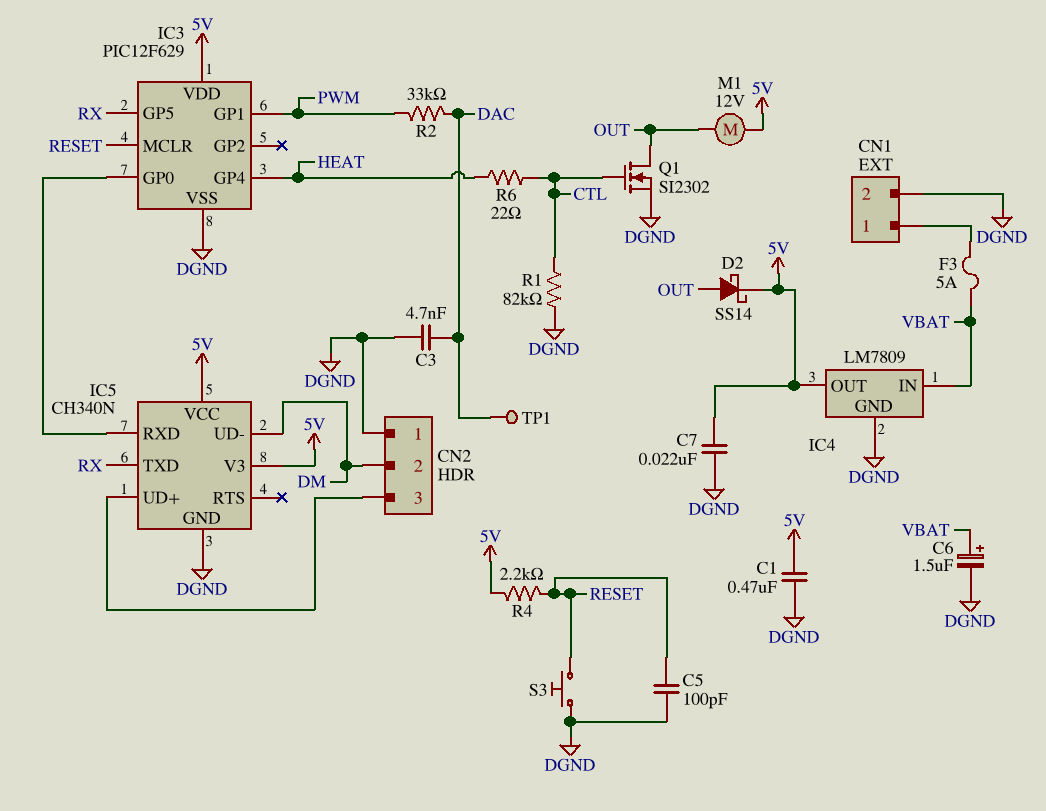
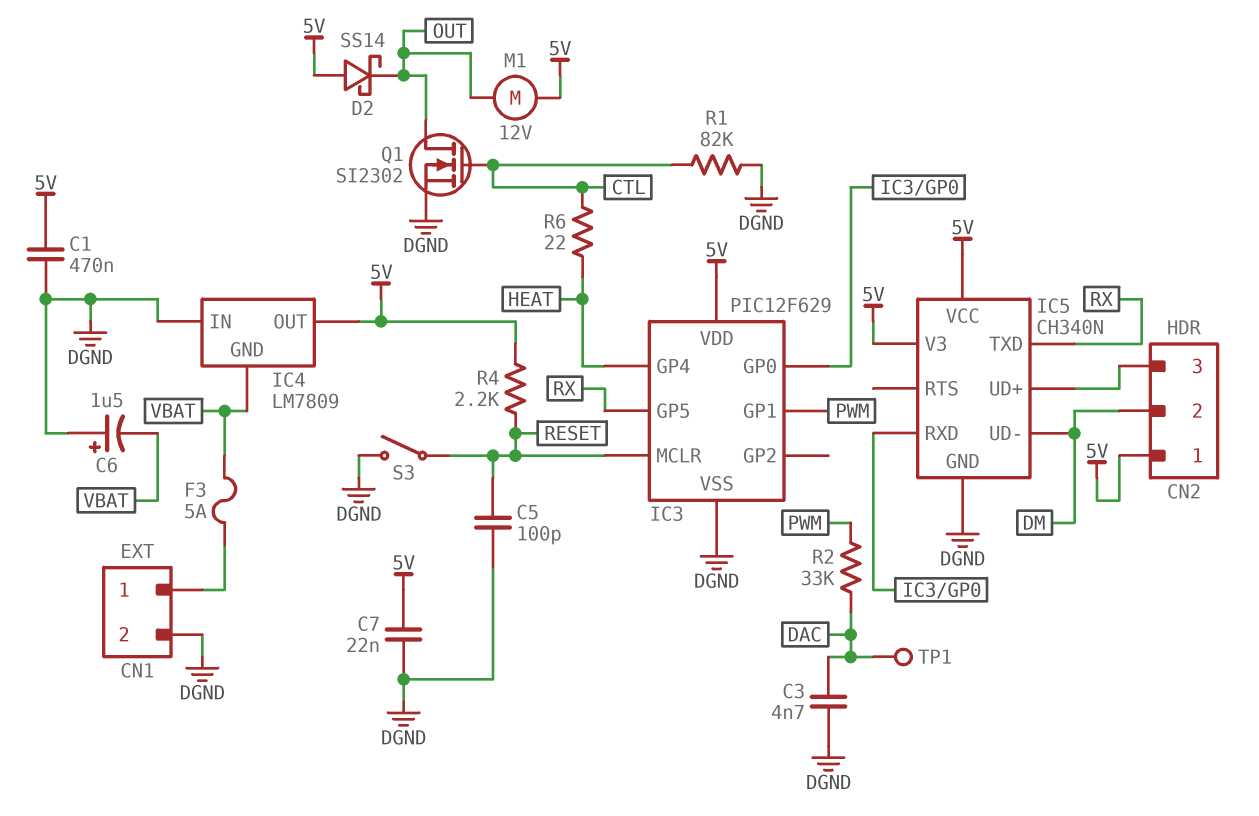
C6: 1.5uF (plus VBAT, minus DGND) -> 1.5uF (plus DGND, minus VBAT)
CN2 pin 1: DGND -> 5V
D2: schottky SS14 (A OUT, K 5V) -> schottky SS14 (A 5V, K OUT)
IC4 pin GND: DGND -> VBAT
IC4 pin IN: VBAT -> DGND
S3: button (DGND, RESET) -> switch (DGND, RESET)

